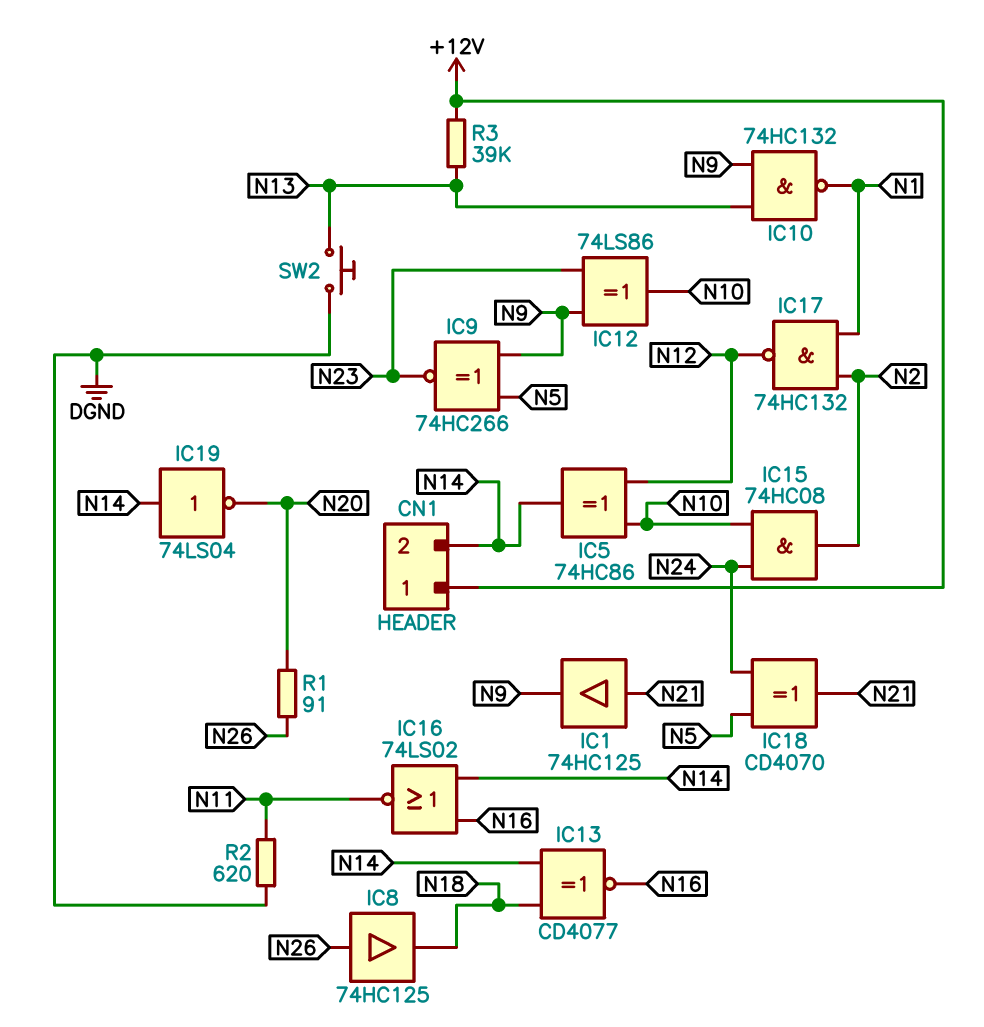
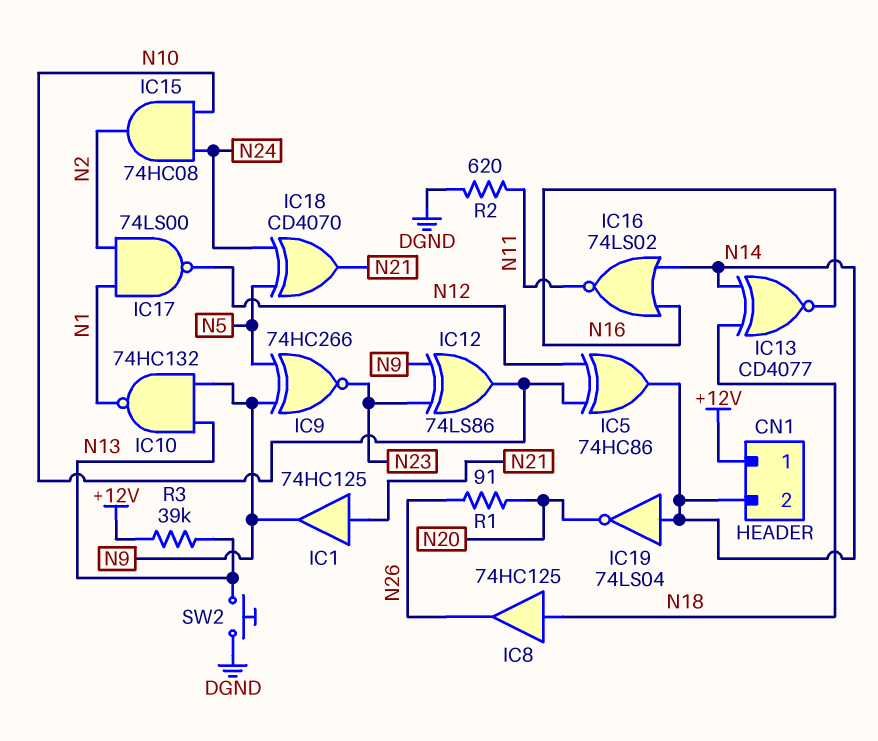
IC8: buffer 74HC125 (in N26, out N18) -> buffer 74HC125 (in N18, out N26)
IC17: NAND 74HC132 (in N1, in N2, out N12) -> NAND 74LS00 (in N1, in N2, out N12)

